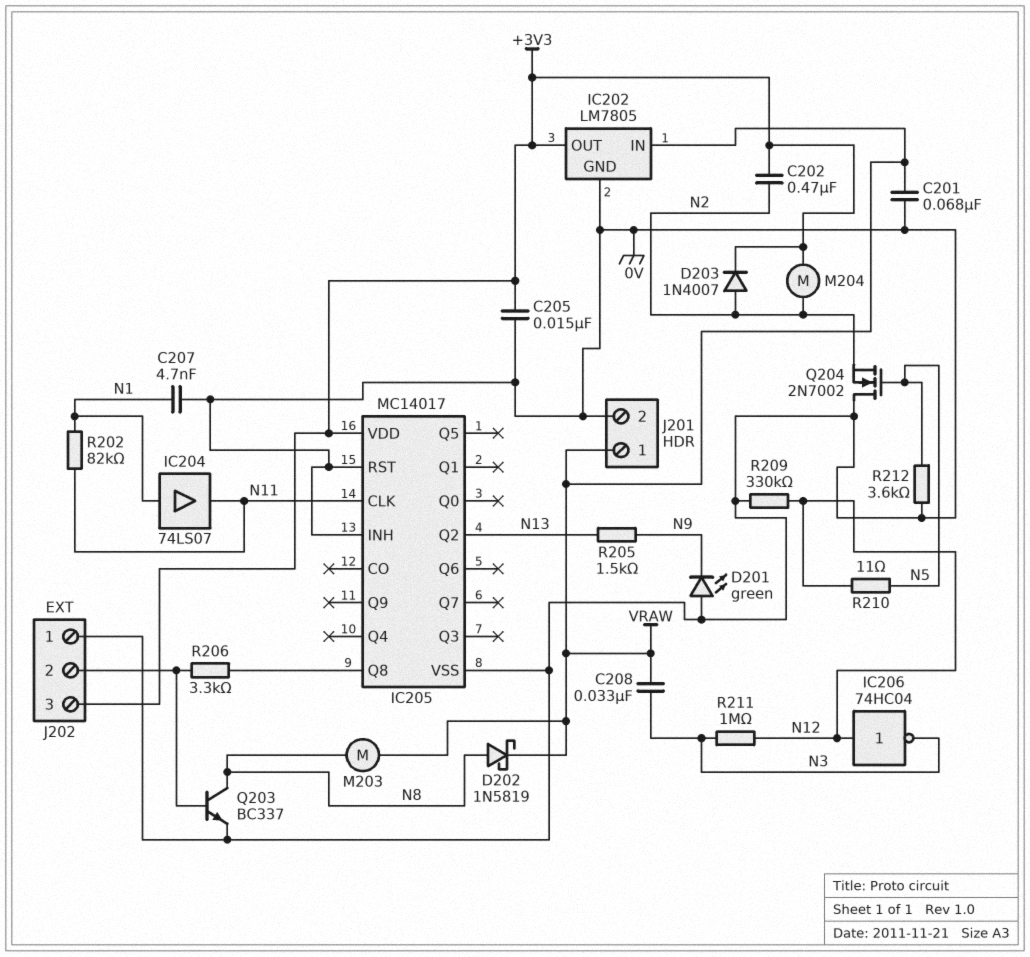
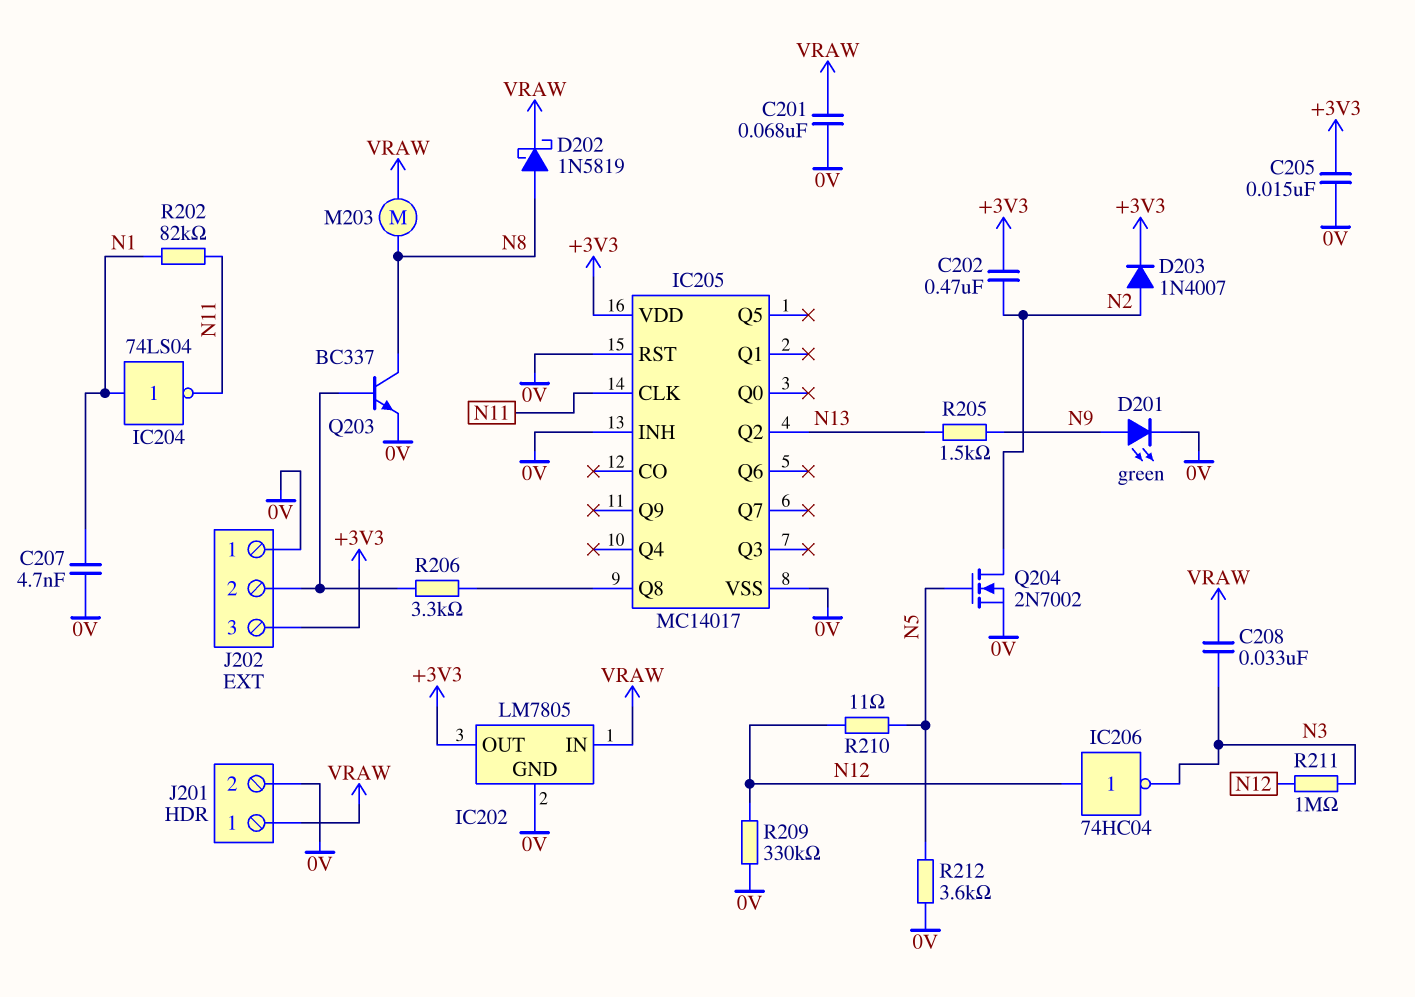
D201: LED green (A 0V, K N9) -> LED green (A N9, K 0V)
IC204: buffer 74LS07 (in N1, out N11) -> NOT 74LS04 (in N1, out N11)
M204: motor (+3V3, N2) -> none
Q204: NMOS 2N7002 (G N5, D 0V, S N2) -> NMOS 2N7002 (G N5, D N2, S 0V)

